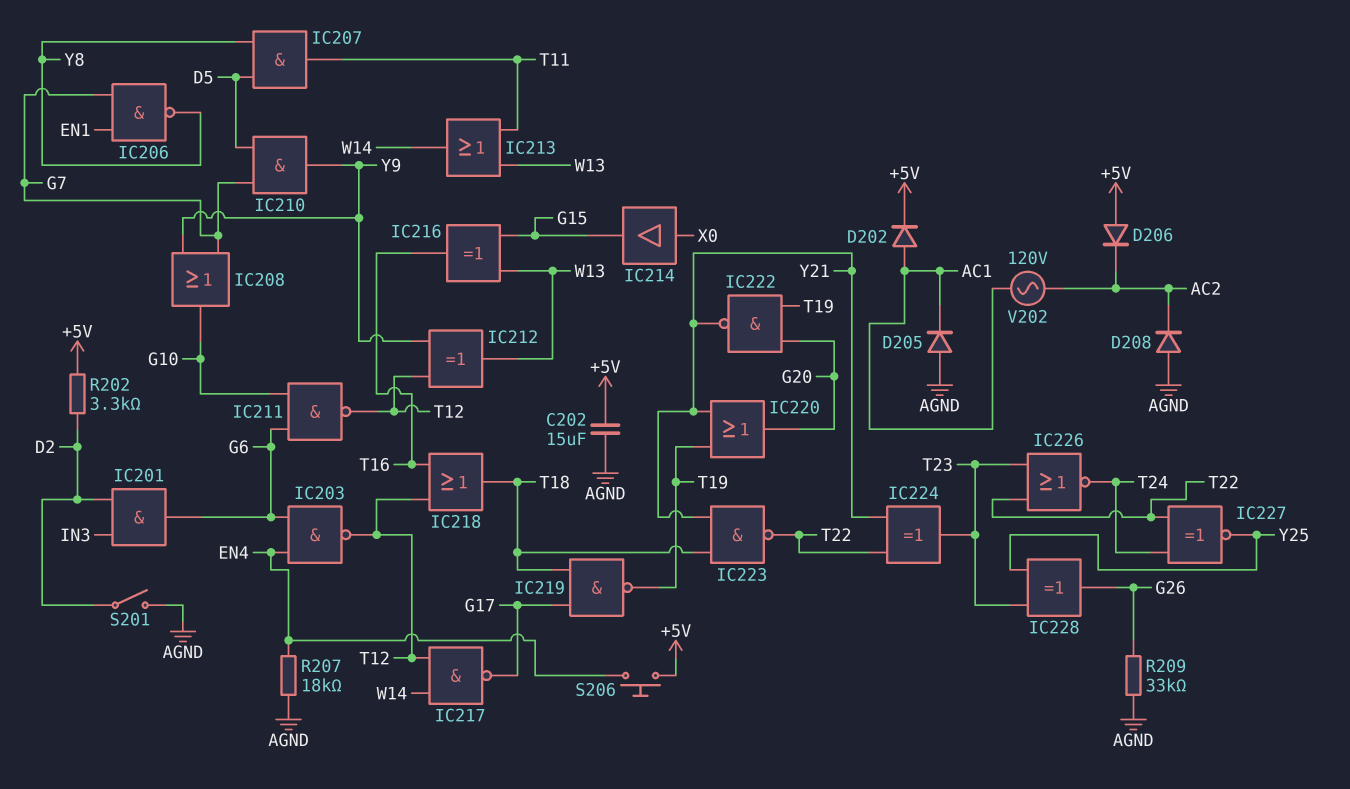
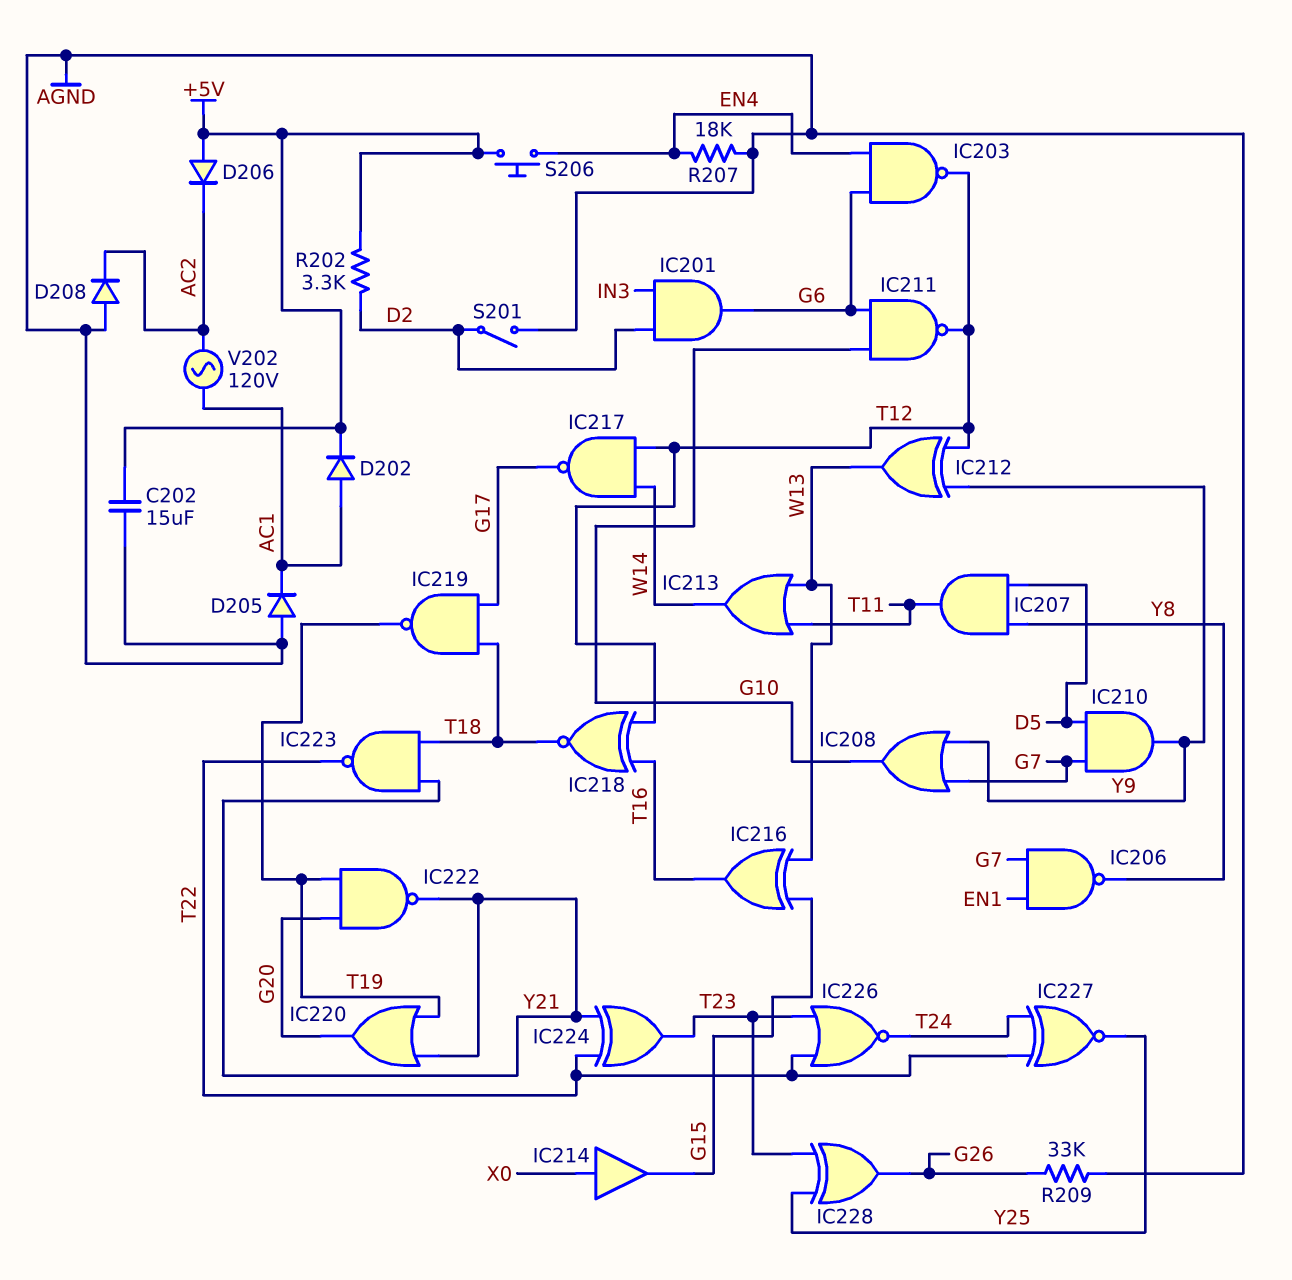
IC218: OR (in T12, in T16, out T18) -> XNOR (in T12, in T16, out T18)

